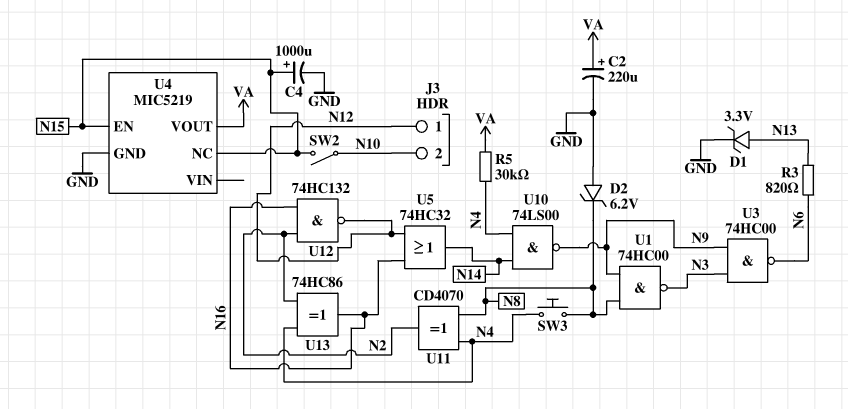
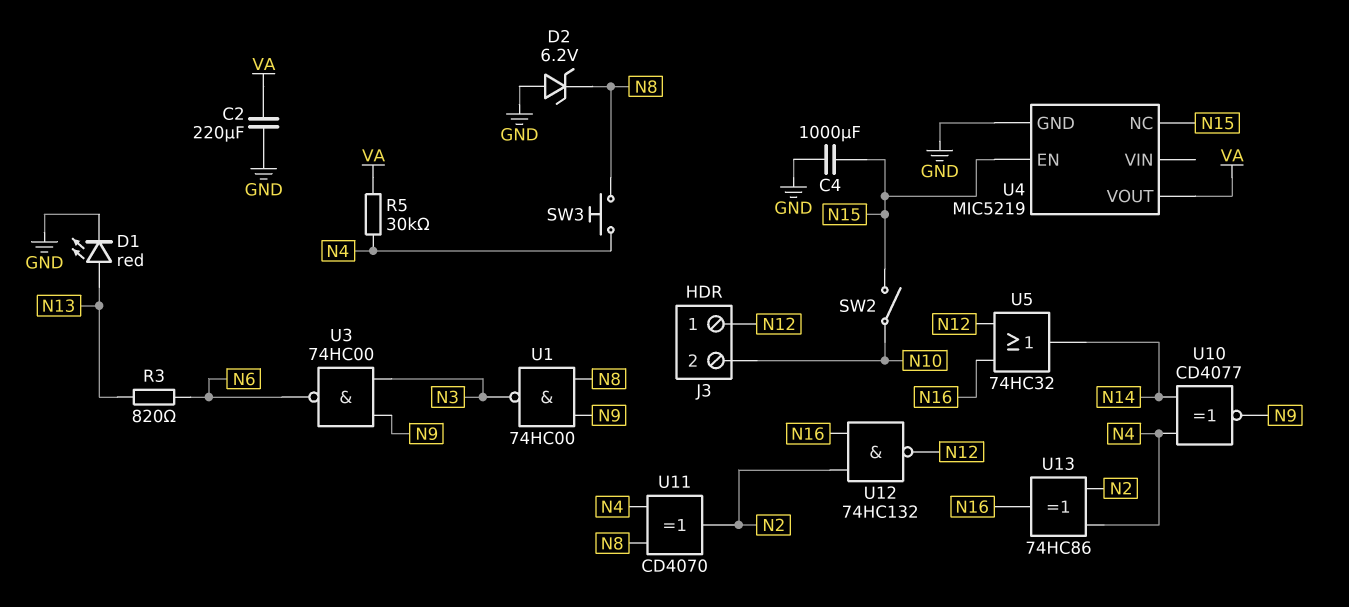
C2: 220uF (plus VA, minus GND) -> 220uF (GND, VA)
C4: 1000uF (plus N15, minus GND) -> 1000uF (GND, N15)
D1: zener 3.3V (A N13, K GND) -> LED red (A N13, K GND)
U10: NAND 74LS00 (in N4, in N14, out N9) -> XNOR CD4077 (in N4, in N14, out N9)

